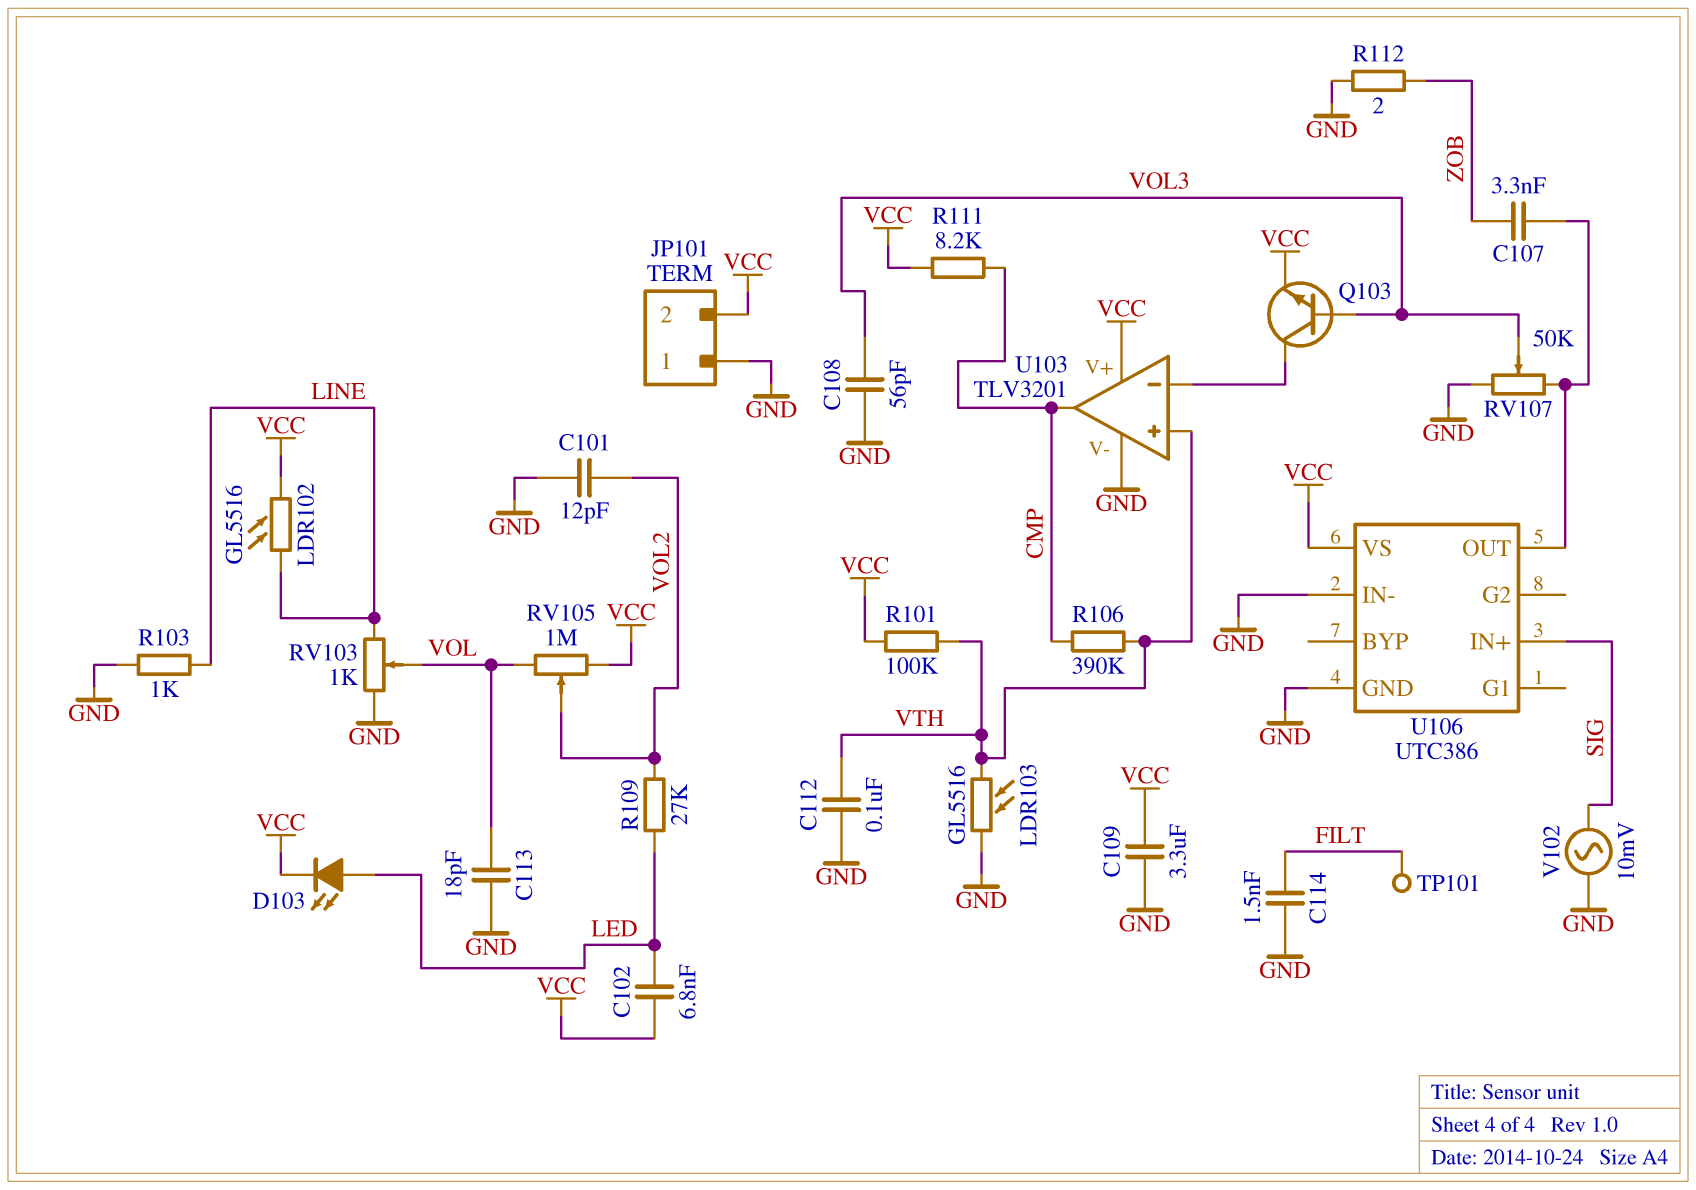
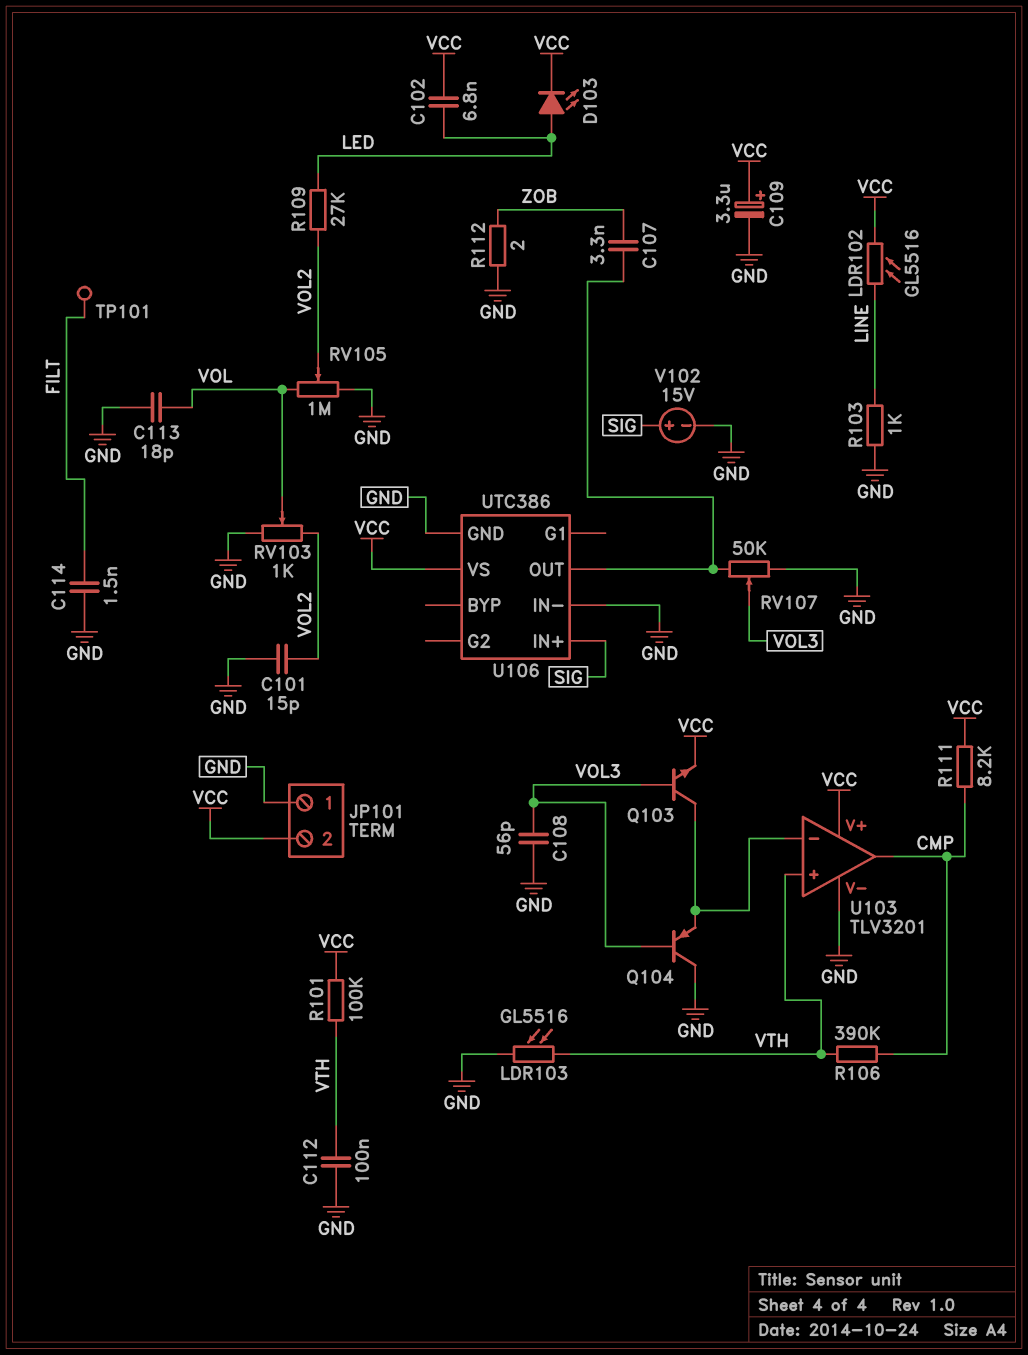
C101: 12pF (GND, VOL2) -> 15pF (GND, VOL2)
C109: 3.3uF (GND, VCC) -> 3.3uF (plus VCC, minus GND)
Q104: none -> PNP (B VOL3, C GND, E U103/in-)
RV103: 1k (GND, LINE, wiper VOL) -> 1k (GND, VOL2, wiper VOL)
RV105: 1M (VCC, VOL, wiper VOL2) -> 1M (GND, VOL, wiper VOL2)
V102: AC 10mV (GND, SIG) -> 15V (plus SIG, minus GND)

